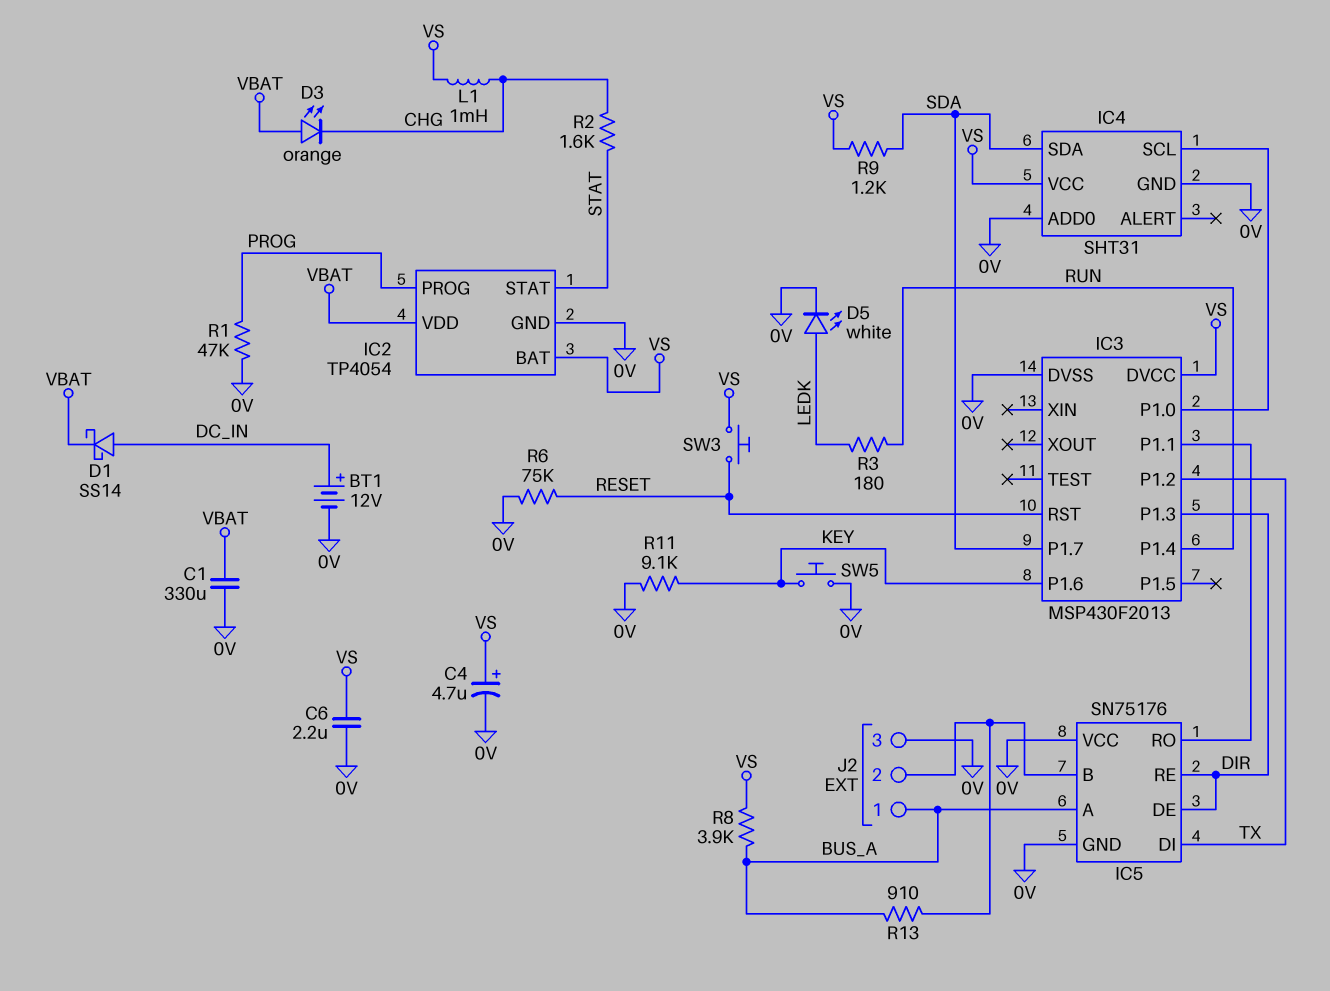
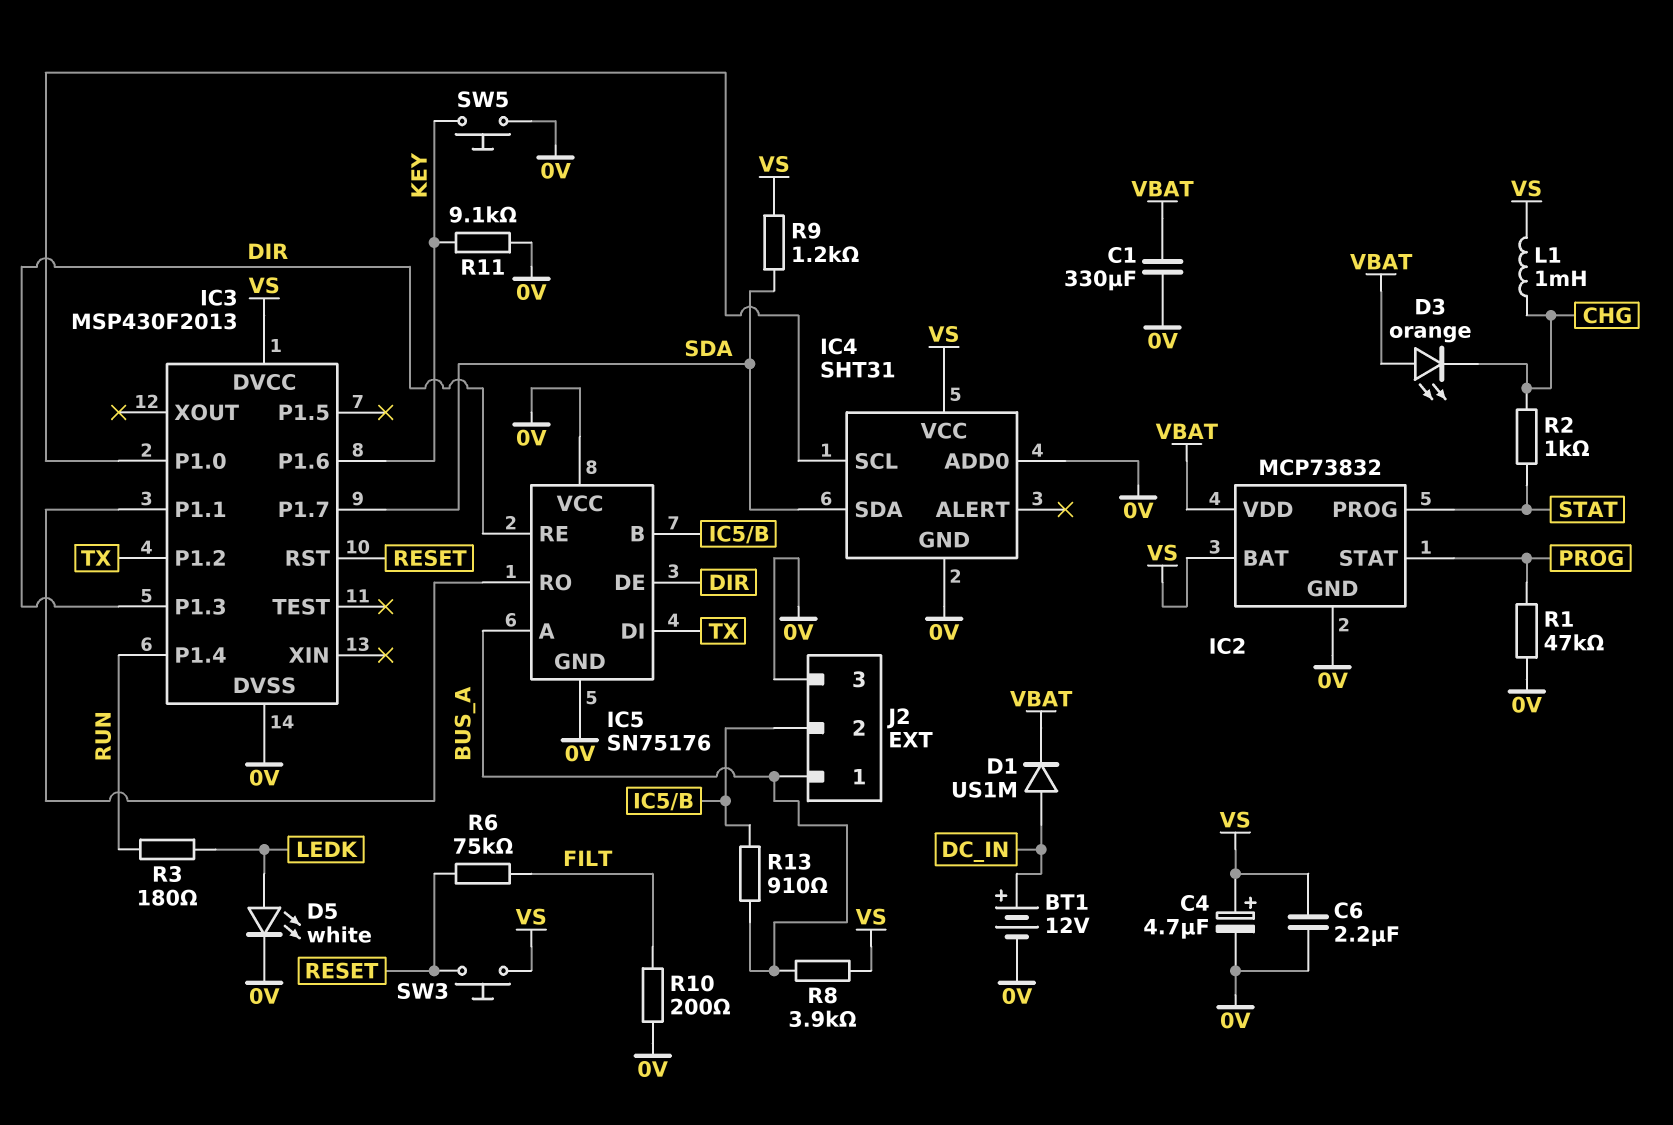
D1: schottky SS14 (A DC_IN, K VBAT) -> diode US1M (A DC_IN, K VBAT)
IC2: TP4054 -> MCP73832
IC2 pin PROG: PROG -> STAT
IC2 pin STAT: STAT -> PROG
R2: 1.6k (CHG, STAT) -> 1k (CHG, STAT)
R6: 75k (0V, RESET) -> 75k (FILT, RESET)
R10: none -> 200 (0V, FILT)

